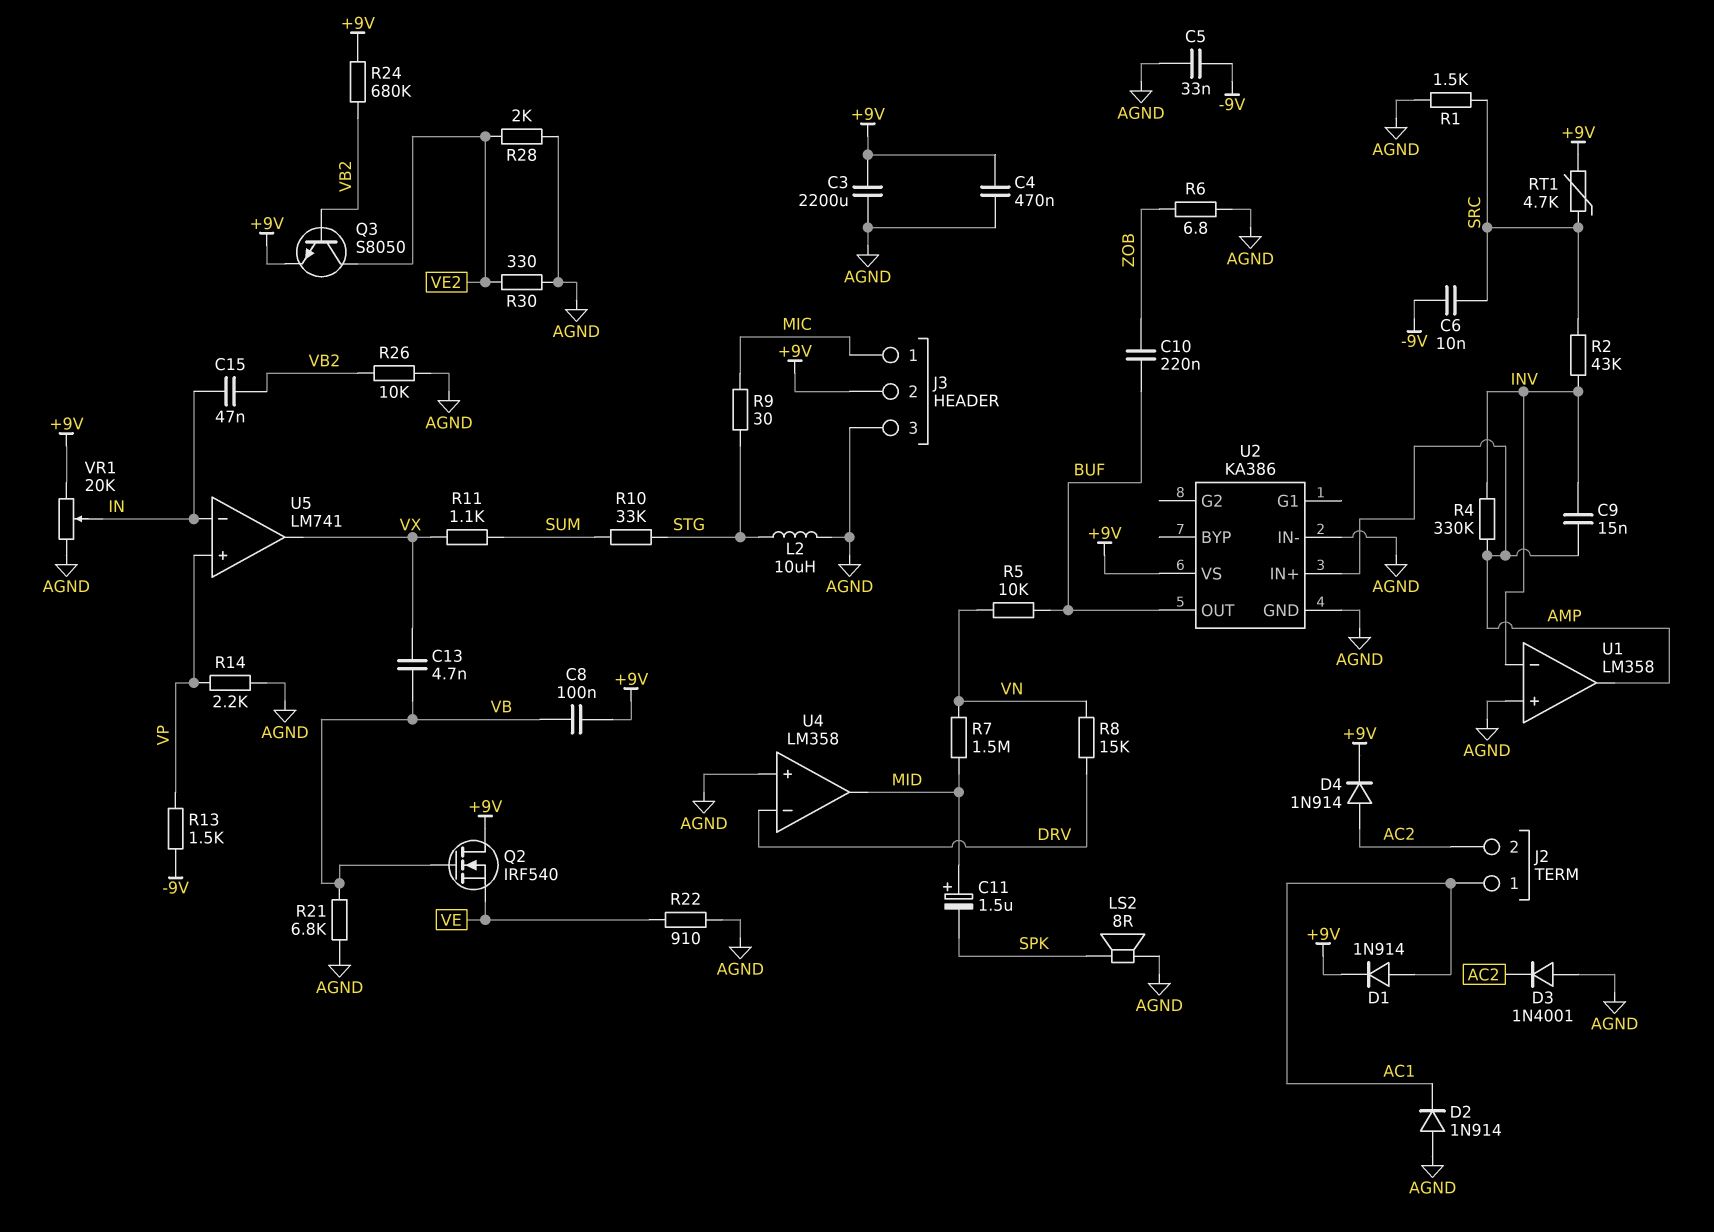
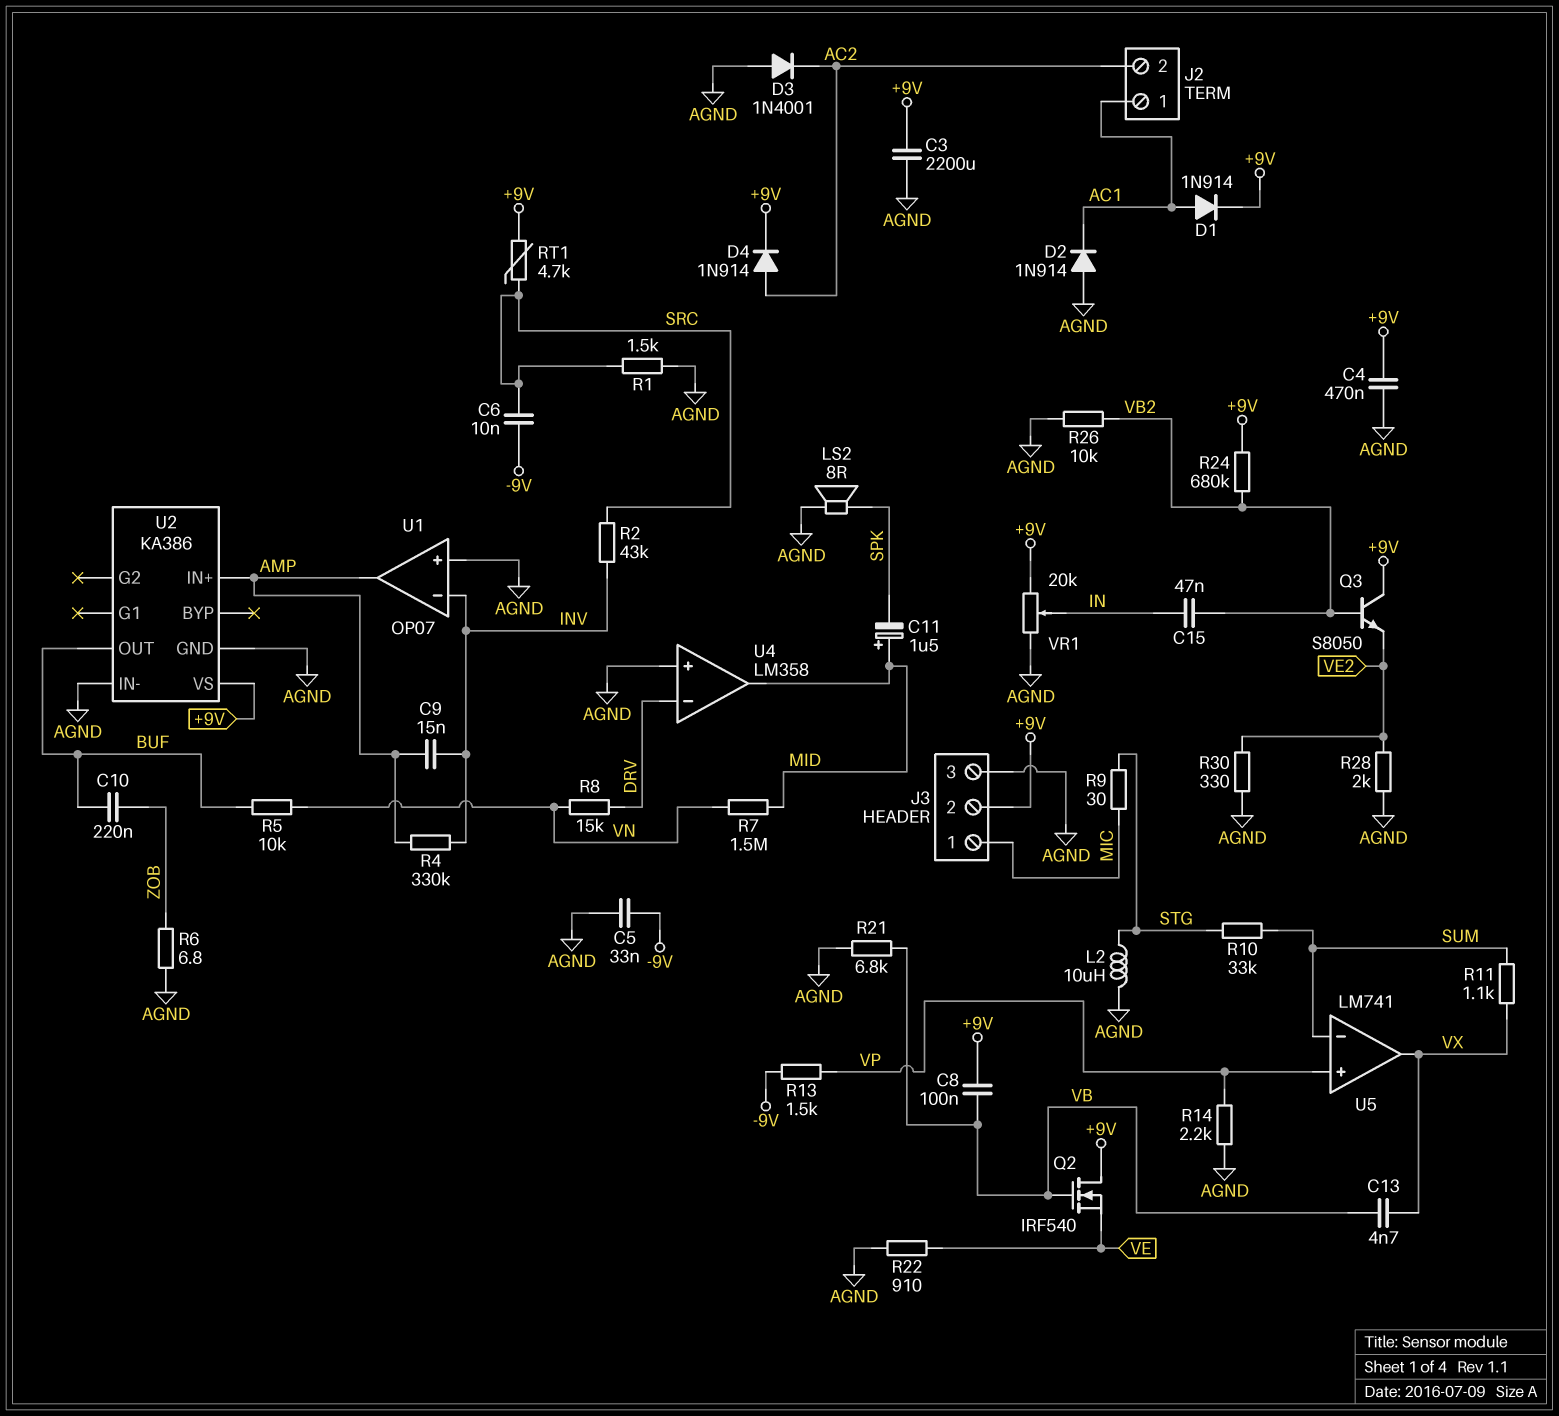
Q3: NPN S8050 (B VB2, C VE2, E +9V) -> NPN S8050 (B VB2, C +9V, E VE2)
U1: LM358 -> OP07
U5 pin in-: IN -> SUM

